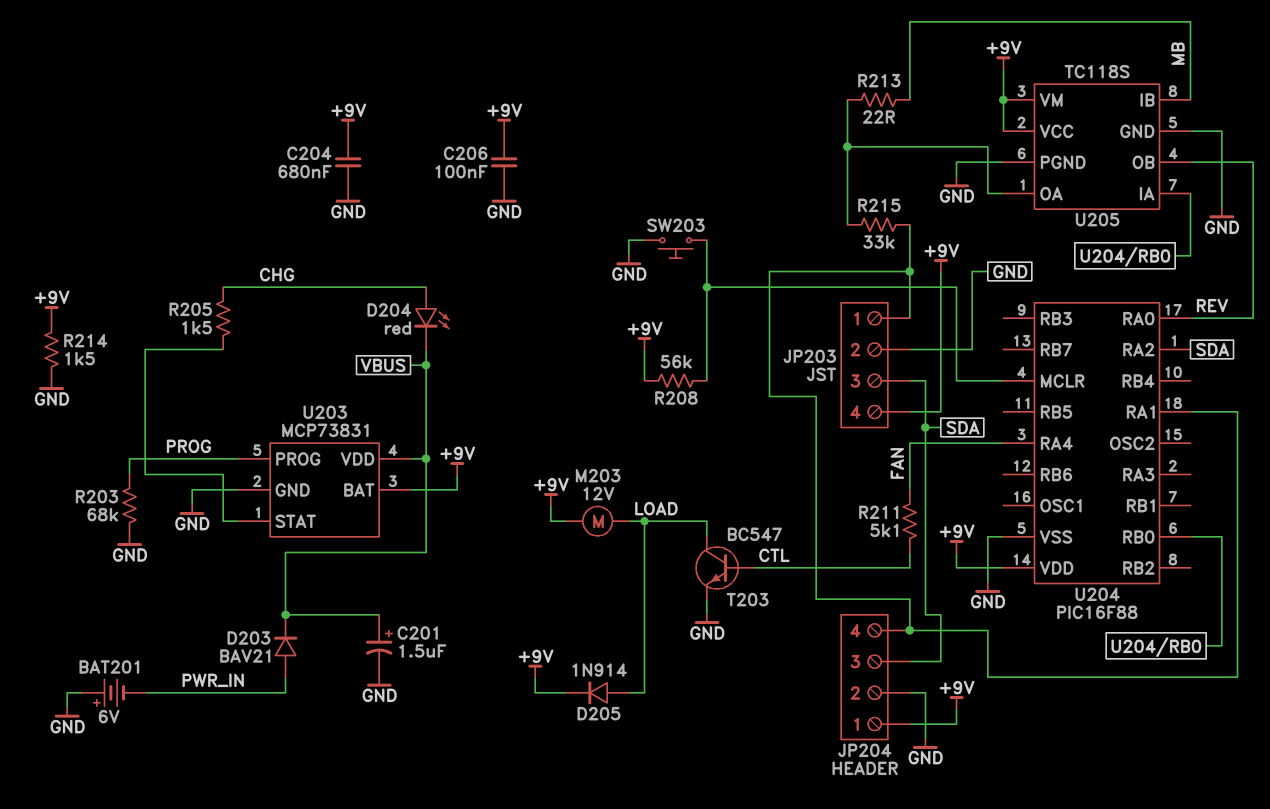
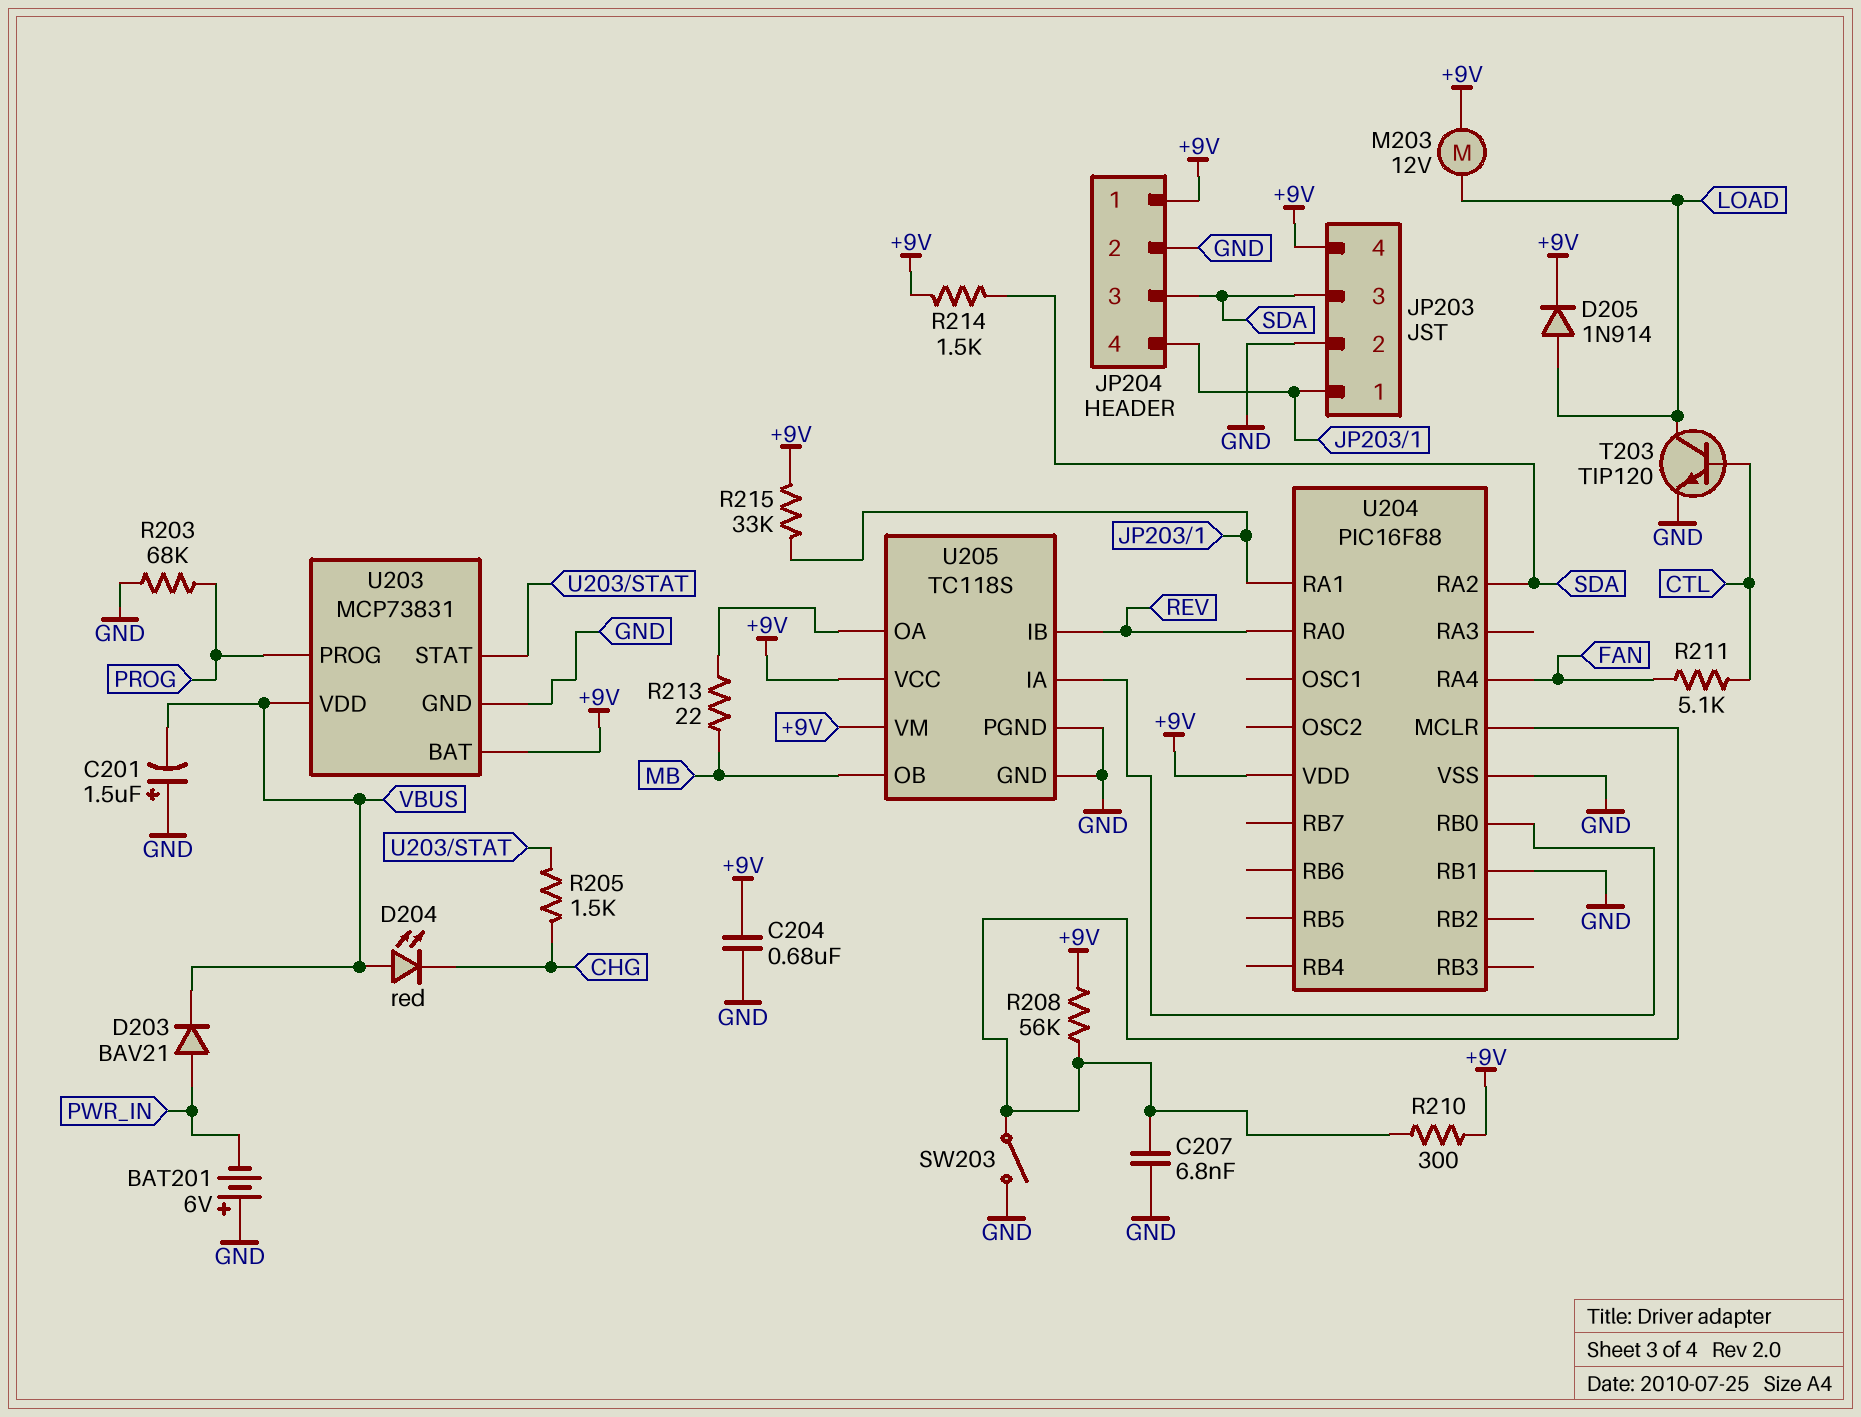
C201: 1.5uF (plus VBUS, minus GND) -> 1.5uF (plus GND, minus VBUS)
C206: 100nF (+9V, GND) -> none
C207: none -> 6.8nF (GND, U204/MCLR)
D204: LED red (A CHG, K VBUS) -> LED red (A VBUS, K CHG)
R210: none -> 300 (+9V, U204/MCLR)
R214: 1.5k (+9V, GND) -> 1.5k (+9V, SDA)
R215: 33k (JP203/1, U205/OA) -> 33k (+9V, JP203/1)
SW203: button (GND, U204/MCLR) -> switch (GND, U204/MCLR)
T203: NPN BC547 (B CTL, C LOAD, E GND) -> NPN TIP120 (B CTL, C LOAD, E GND)
U204 pin RB1: none -> GND
U205 pin IB: MB -> REV
U205 pin OB: REV -> MB

